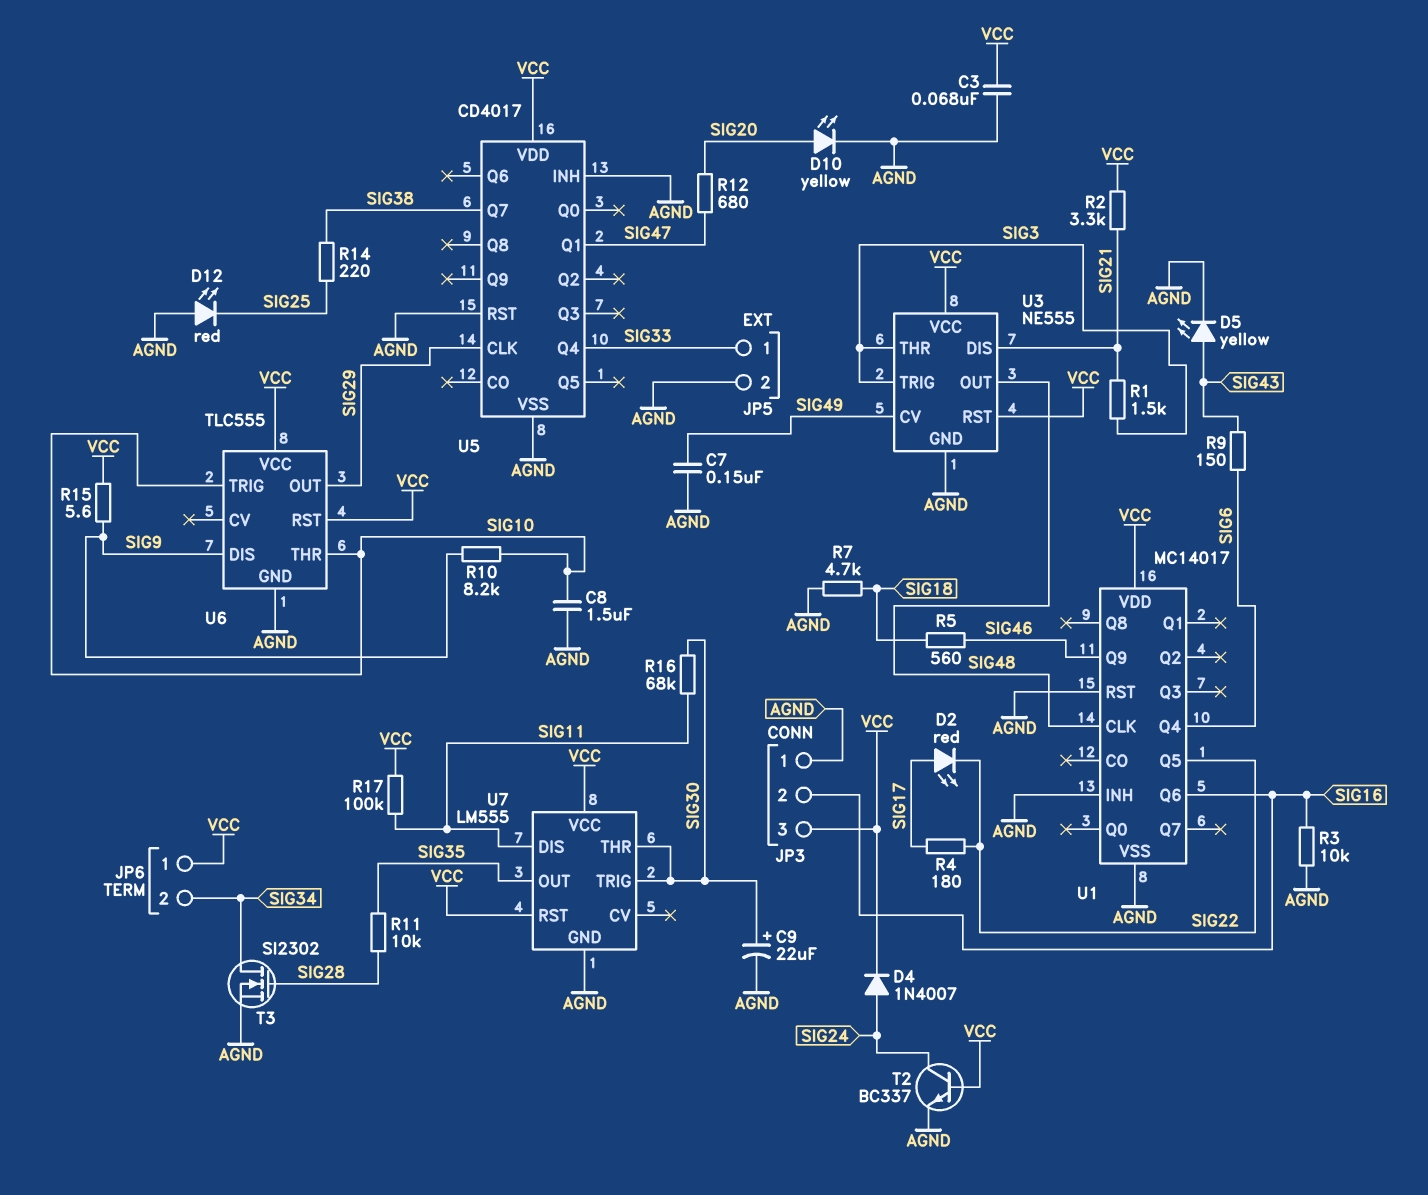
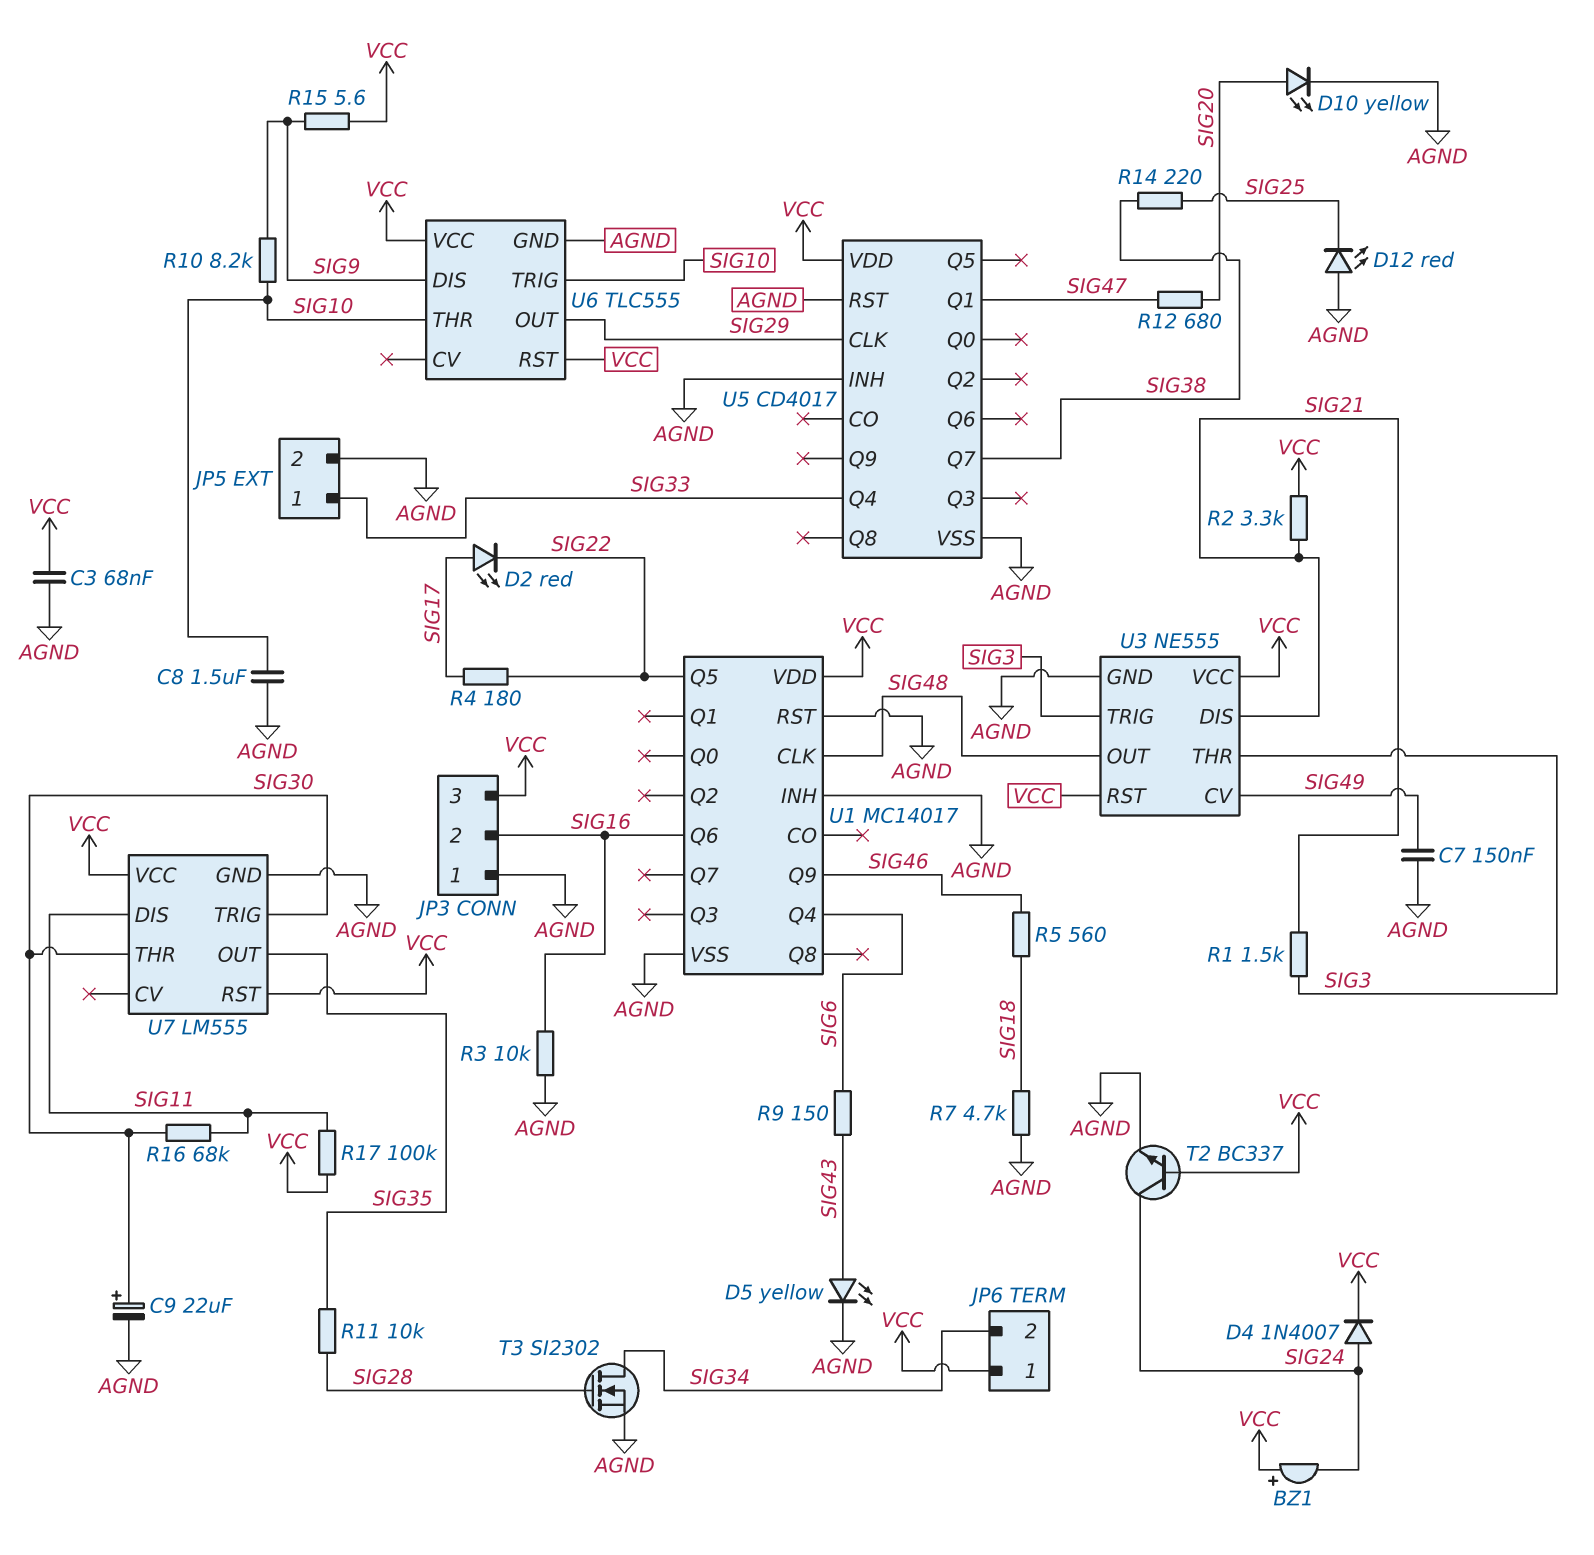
BZ1: none -> buzzer (plus VCC, minus SIG24)

